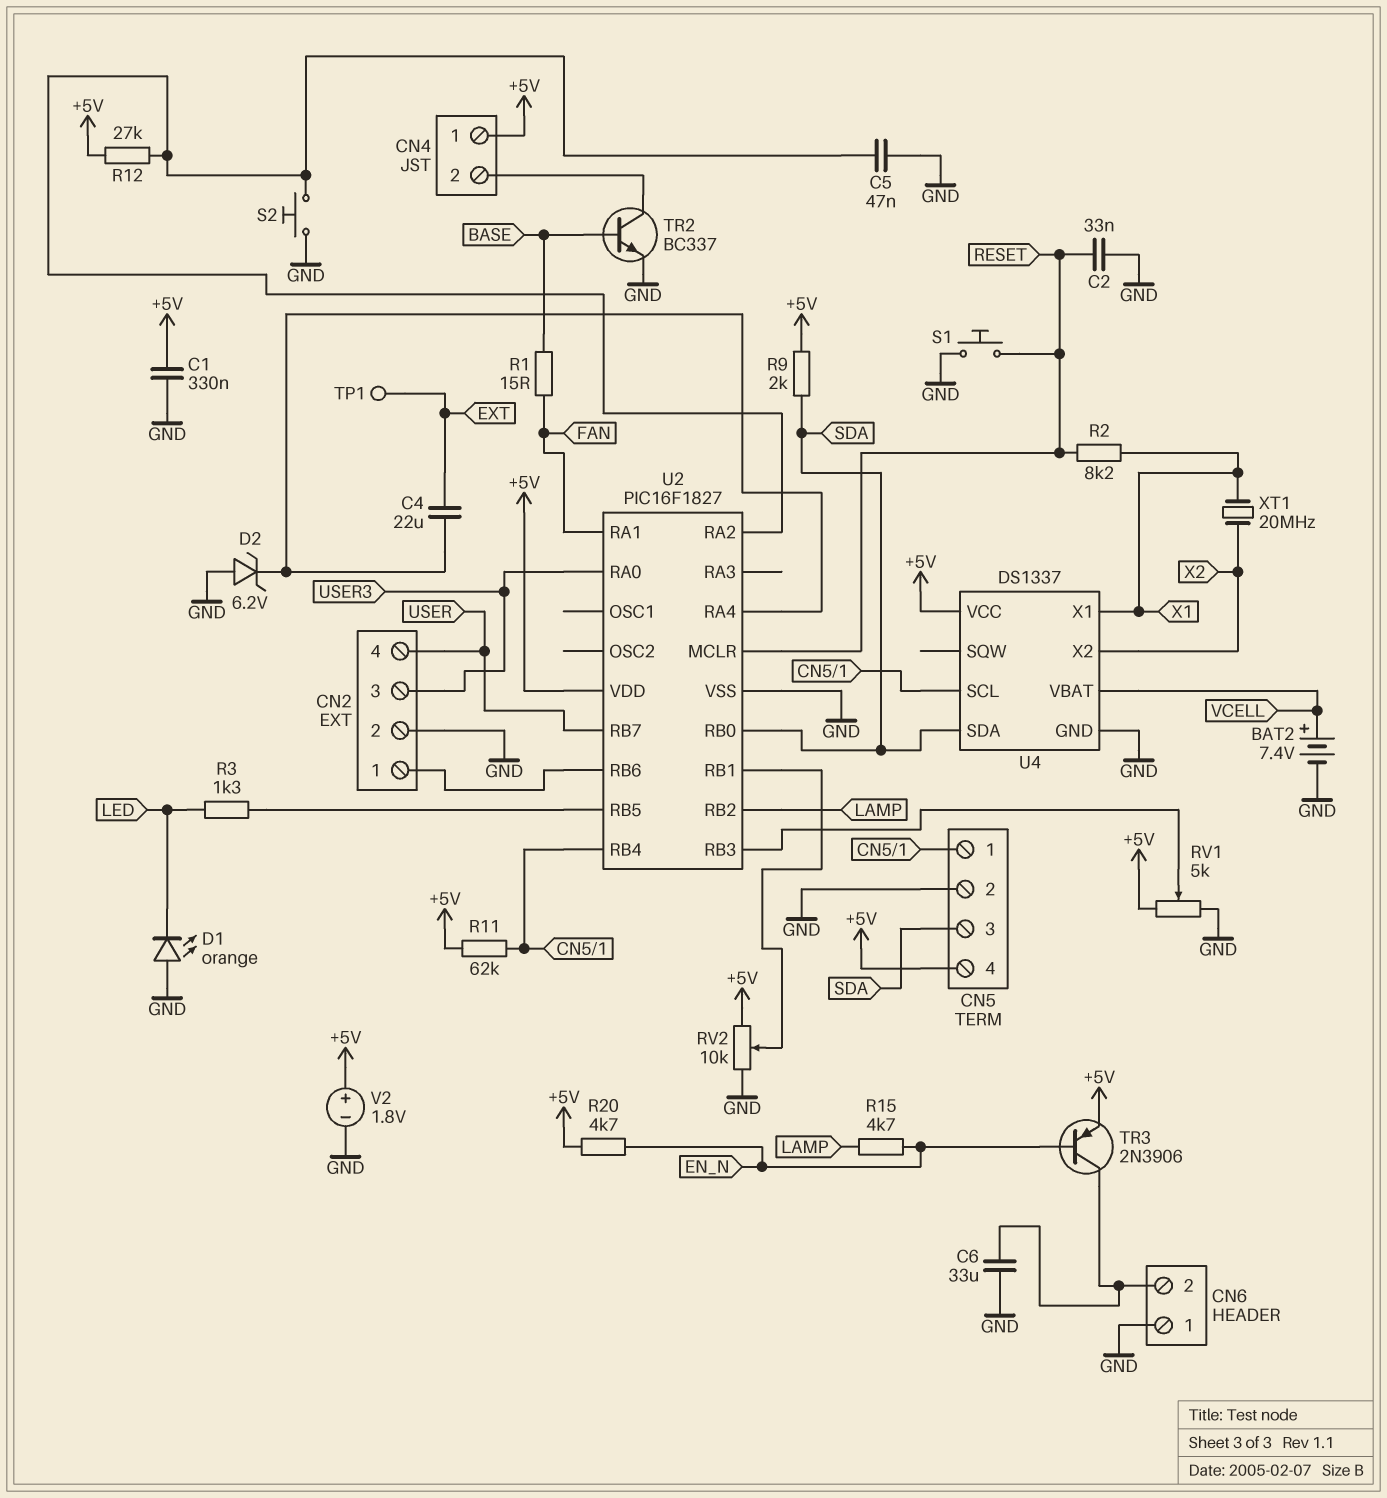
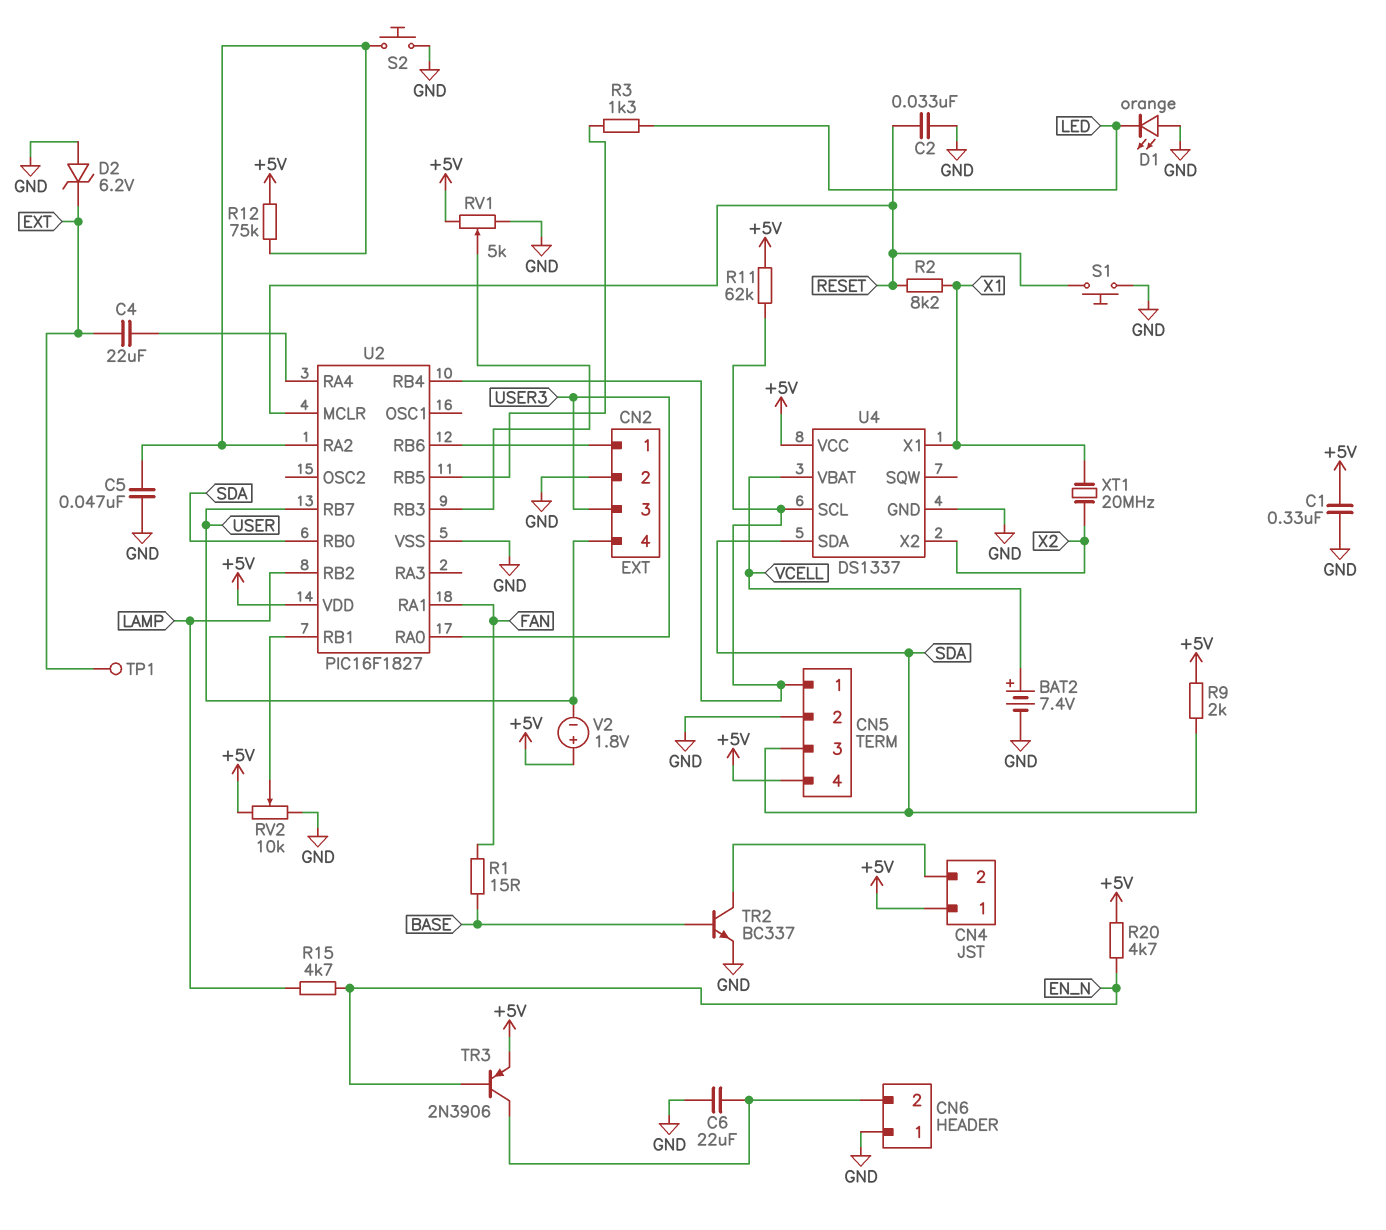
C6: 33uF (CN6/2, GND) -> 22uF (CN6/2, GND)
D2: zener 6.2V (A GND, K U2/RA4) -> zener 6.2V (A GND, K EXT)
R12: 27k (+5V, U2/RA2) -> 75k (+5V, U2/RA2)
V2: 1.8V (plus +5V, minus GND) -> 1.8V (plus +5V, minus USER)

